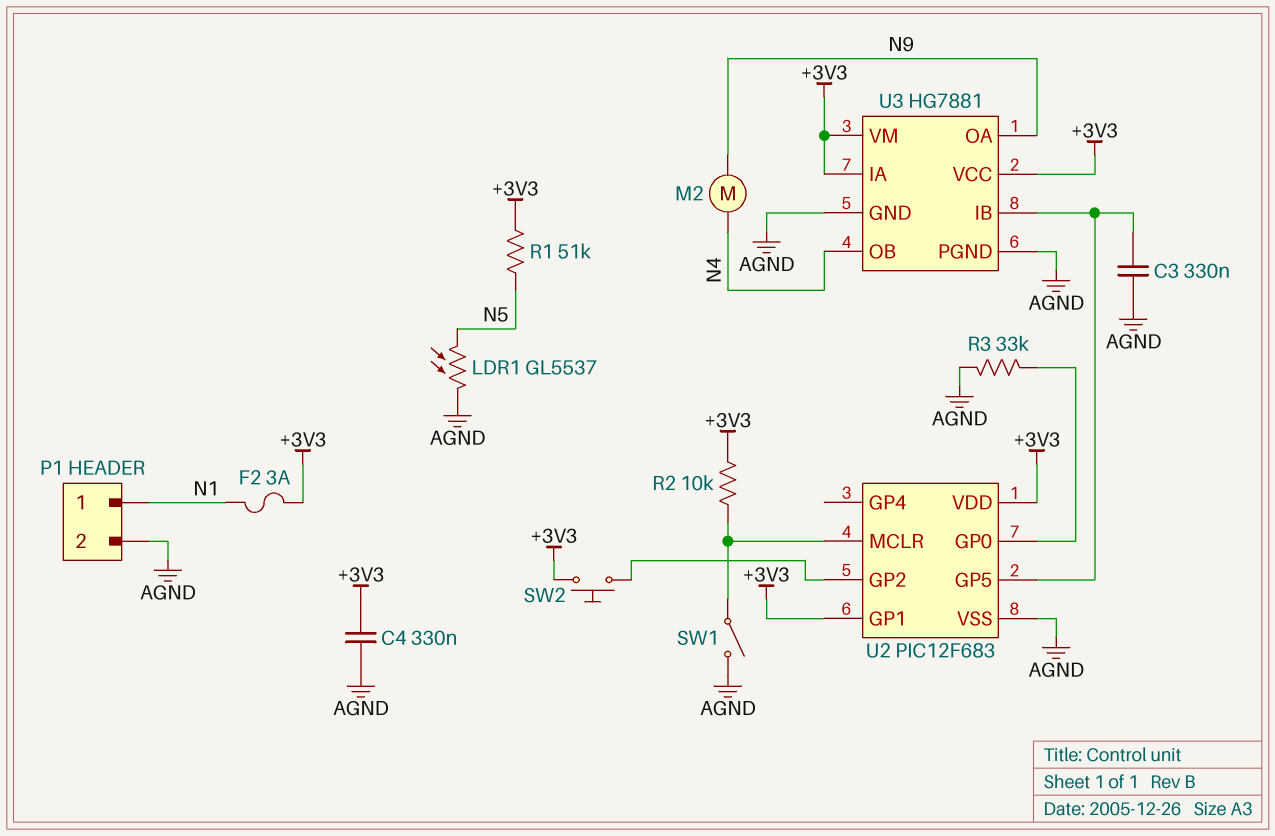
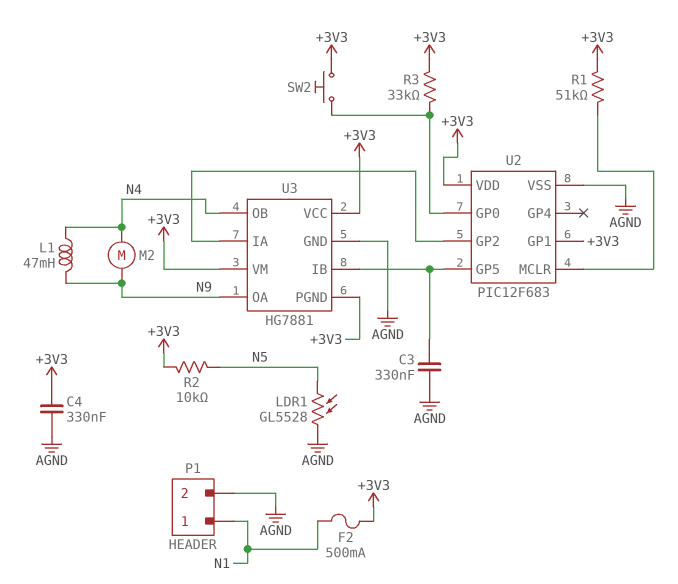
F2: 3A (+3V3, N1) -> 500mA (+3V3, N1)
L1: none -> 47mH (N4, N9)
LDR1: GL5537 (AGND, N5) -> GL5528 (AGND, N5)
R1: 51k (+3V3, N5) -> 51k (+3V3, U2/MCLR)
R2: 10k (+3V3, U2/MCLR) -> 10k (+3V3, N5)
R3: 33k (AGND, U2/GP0) -> 33k (+3V3, U2/GP0)
SW1: switch (AGND, U2/MCLR) -> none
SW2: button (+3V3, U2/GP2) -> button (+3V3, U2/GP0)
U3 pin IA: +3V3 -> U2/GP2
U3 pin PGND: AGND -> +3V3

